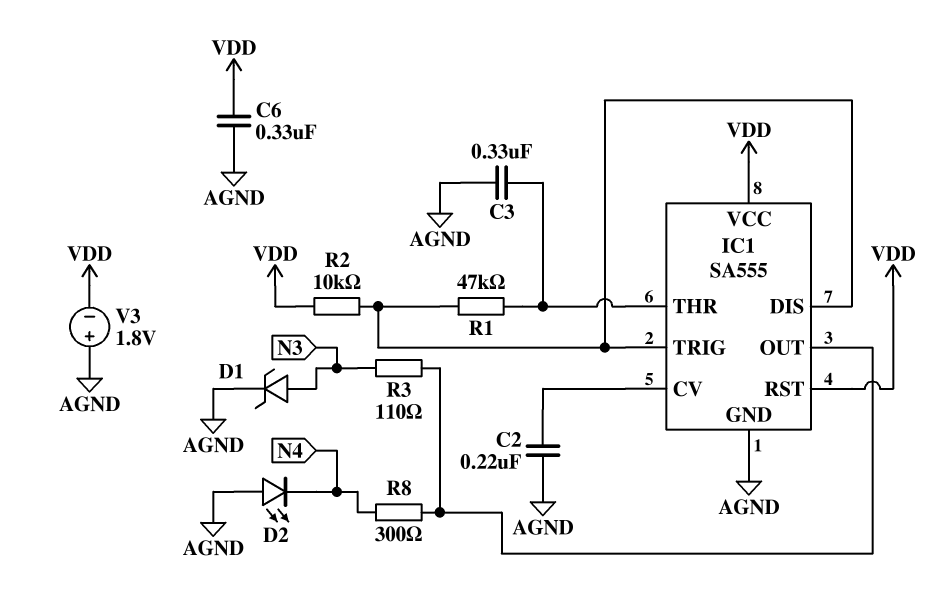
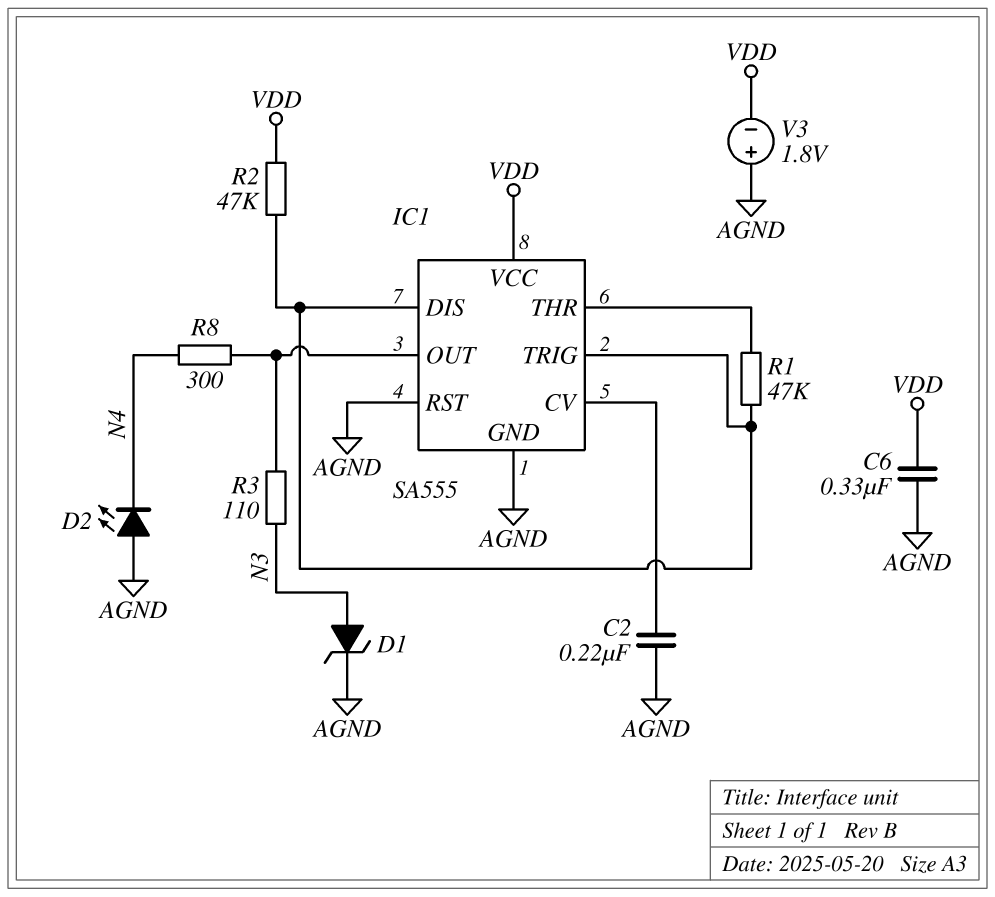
C3: 330nF (AGND, IC1/THR) -> none
IC1 pin RST: VDD -> AGND
R2: 10k (IC1/DIS, VDD) -> 47k (IC1/DIS, VDD)

